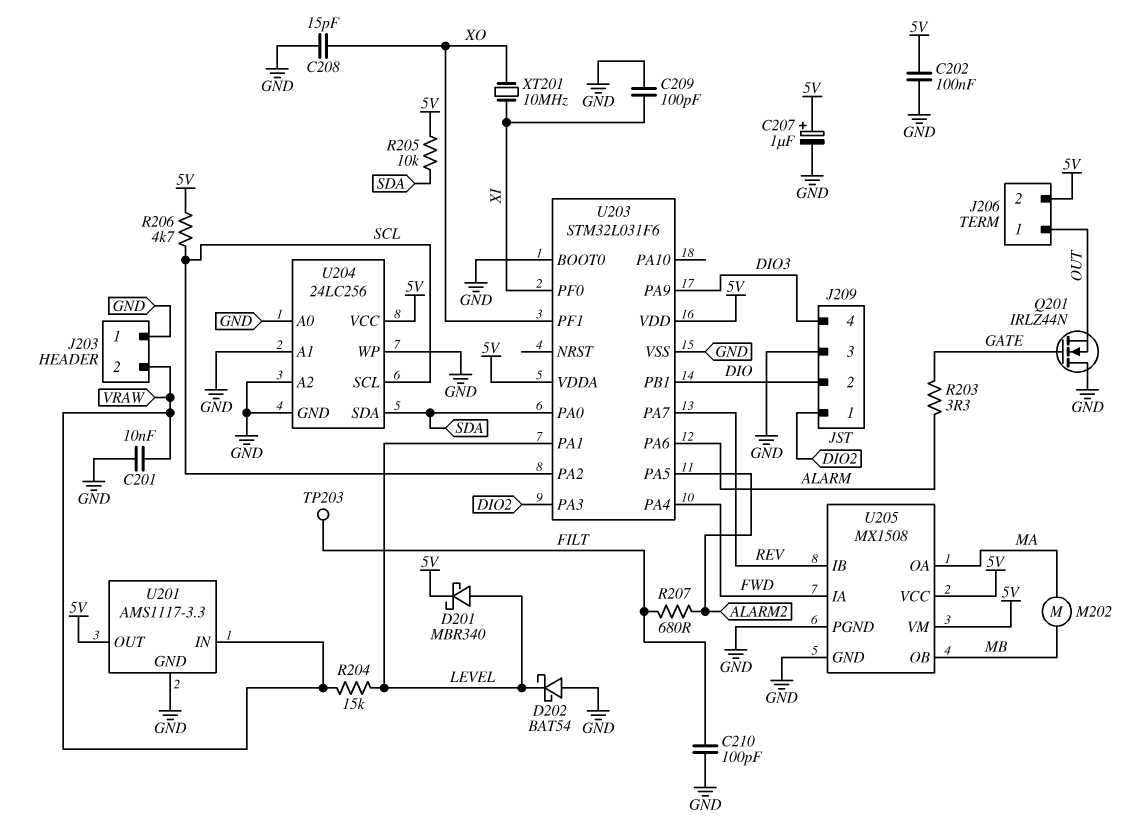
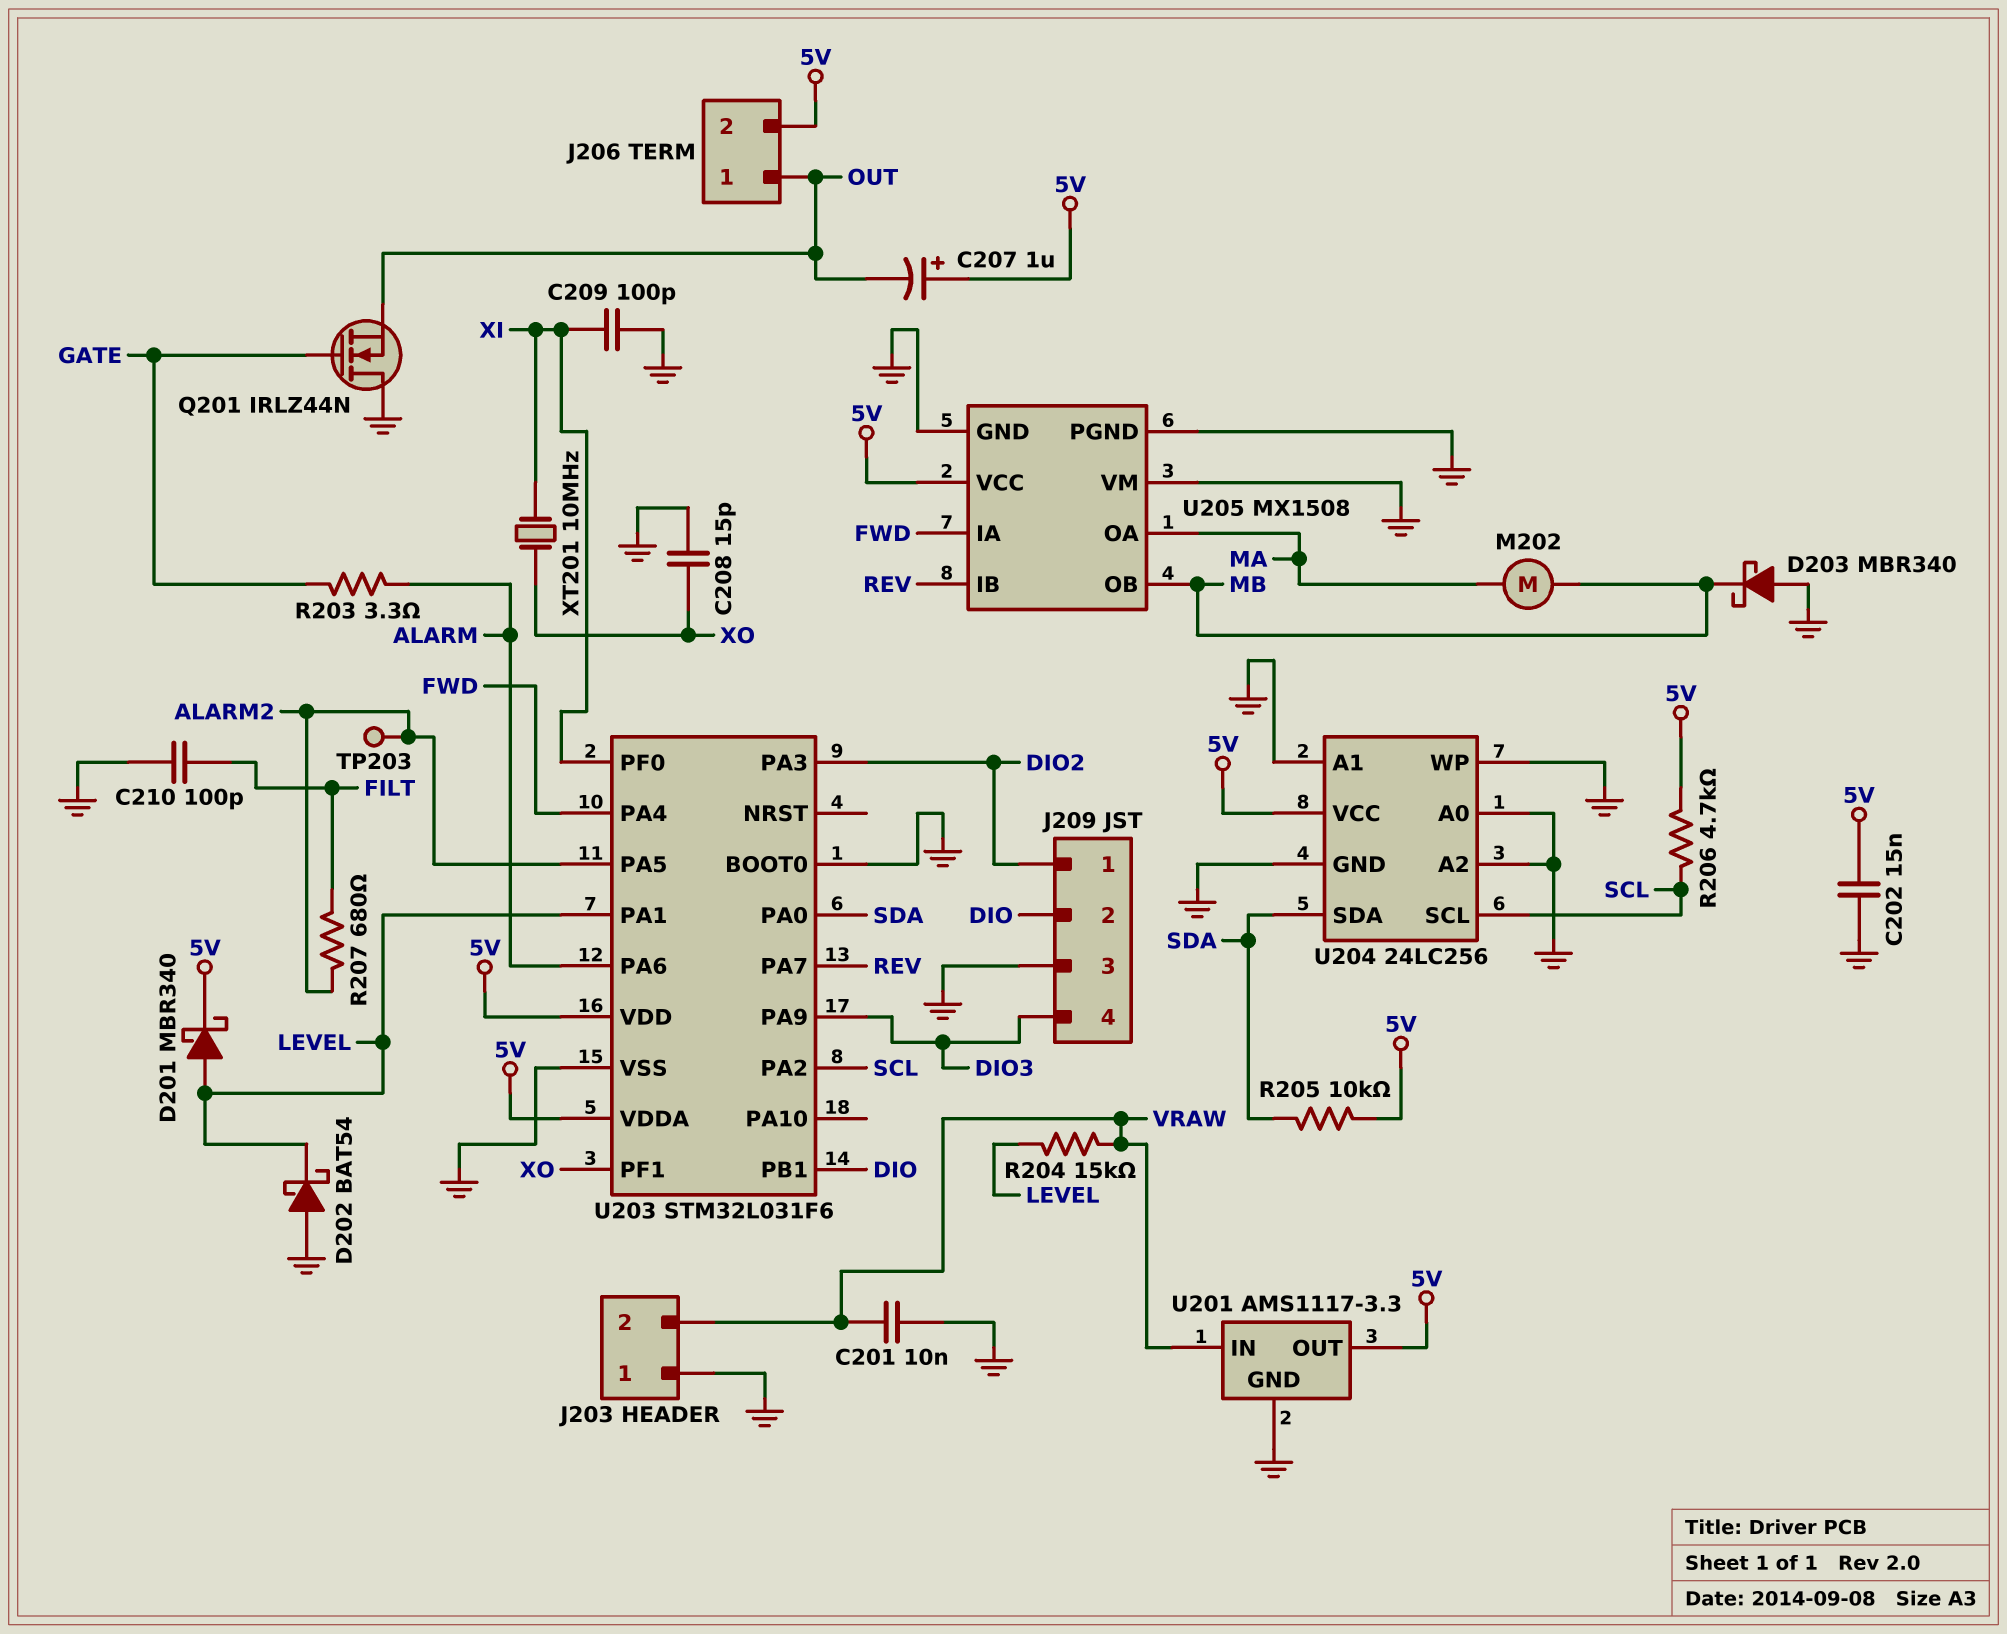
C202: 100nF (5V, GND) -> 15nF (5V, GND)
C207: 1uF (plus 5V, minus GND) -> 1uF (plus 5V, minus OUT)
D203: none -> schottky MBR340 (A GND, K MB)
TP203: test point (FILT) -> test point (ALARM2)
U205 pin VM: 5V -> GND

